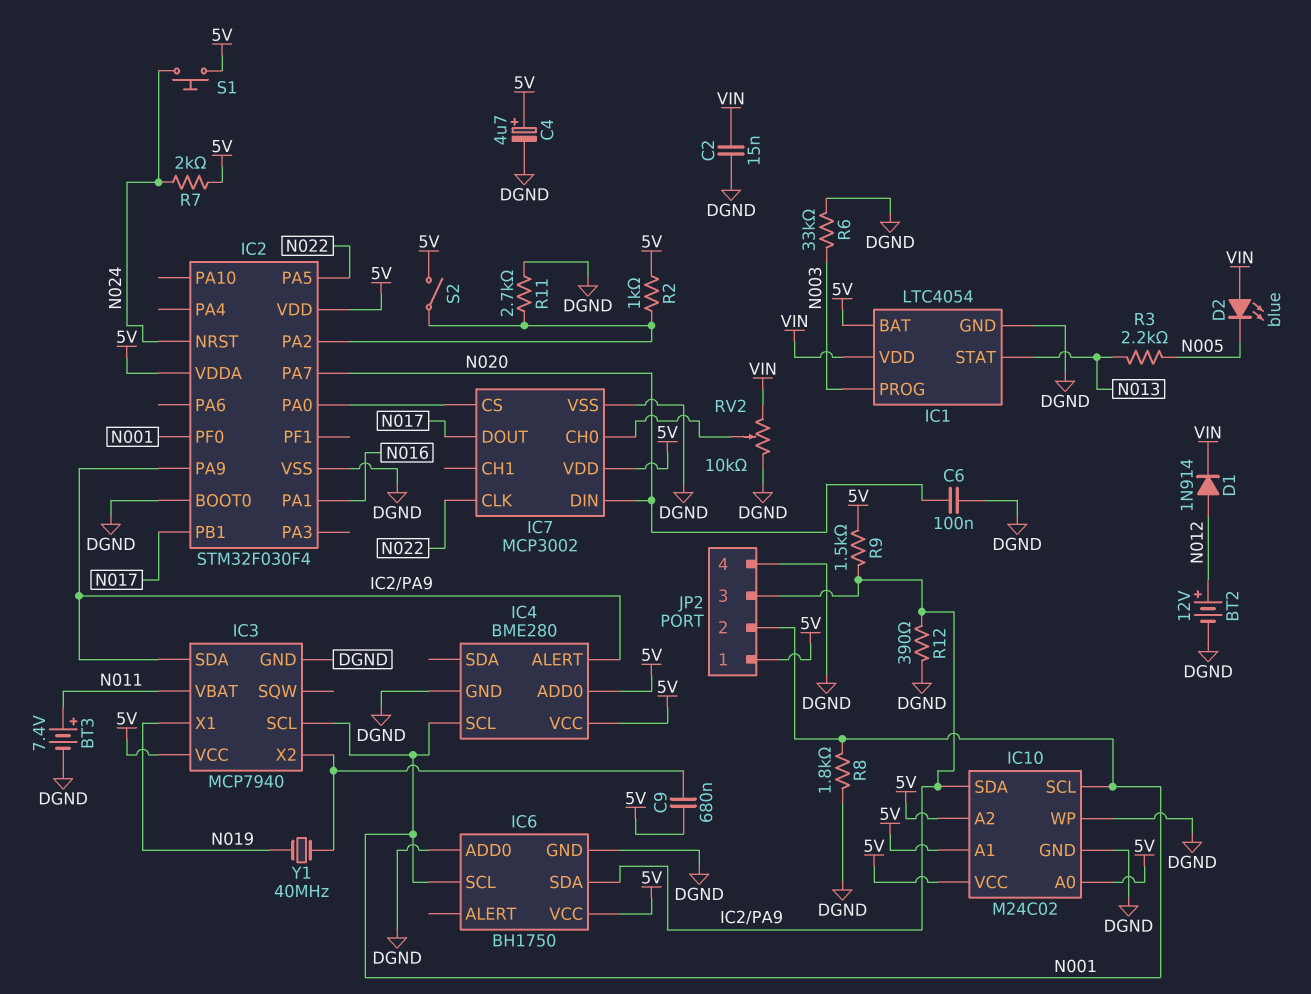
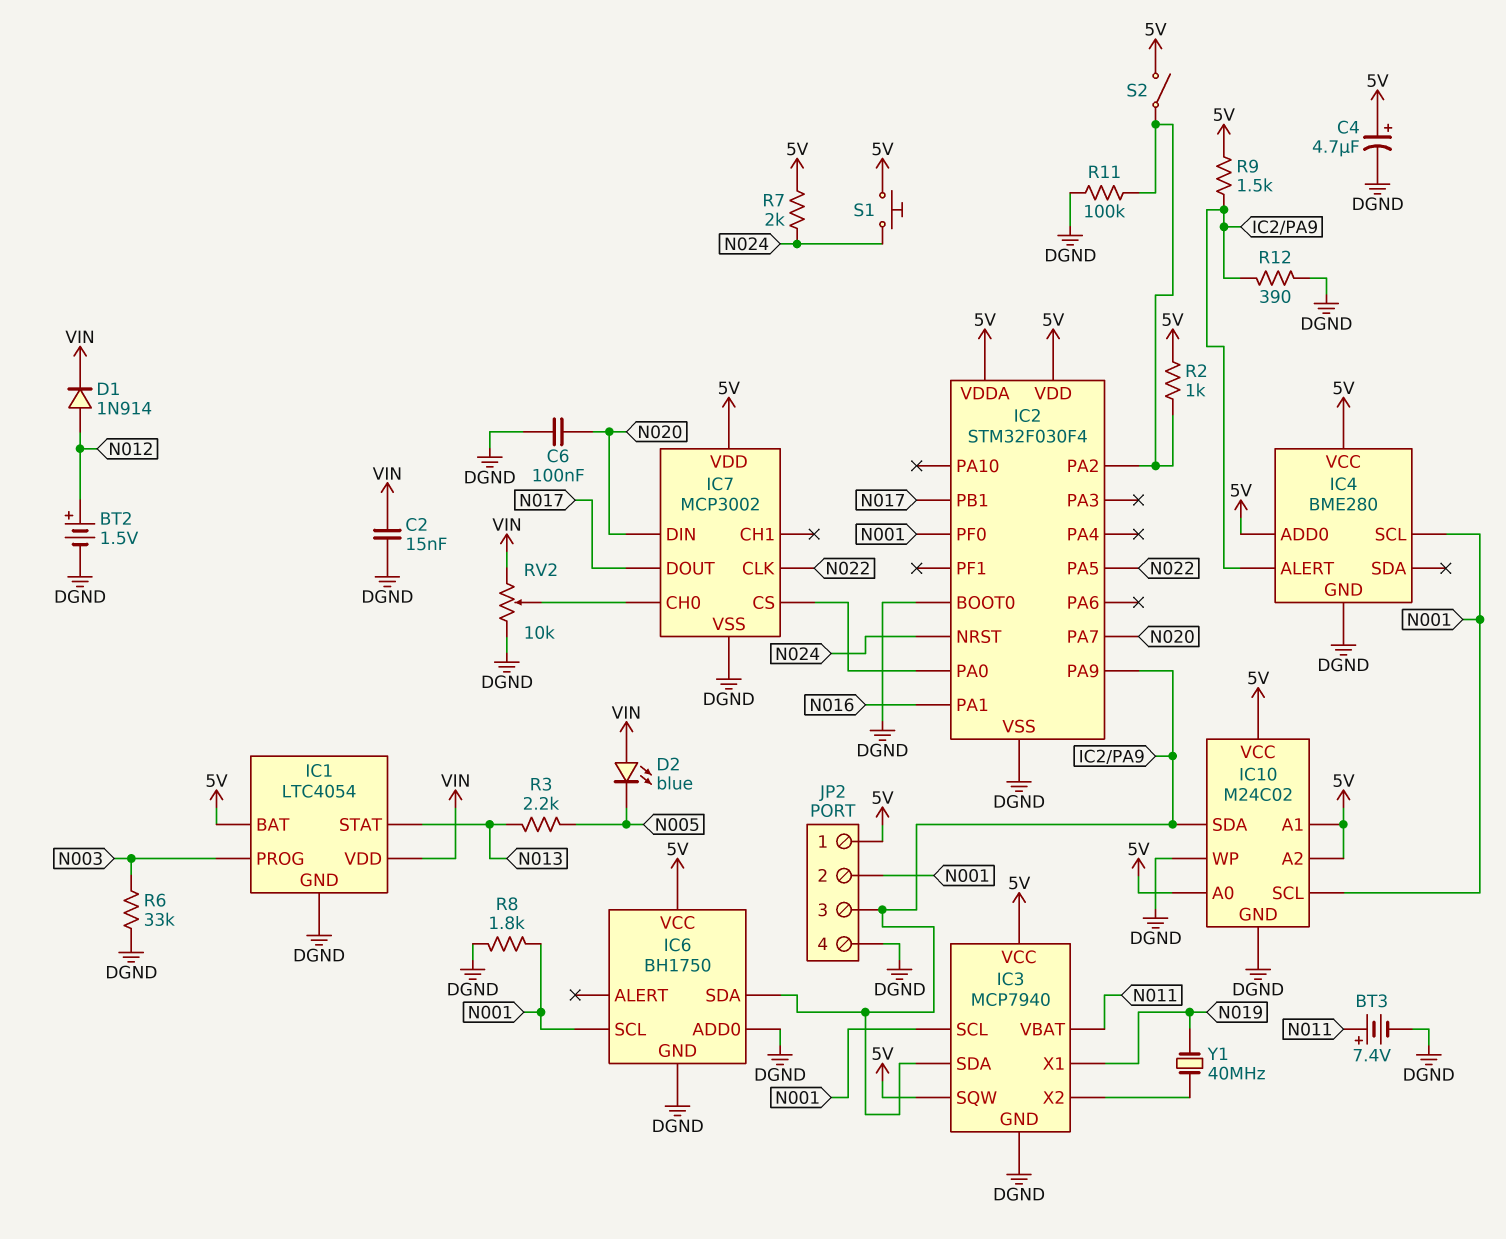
BT2: 12V (plus N012, minus DGND) -> 1.5V (plus N012, minus DGND)
C9: 680nF (5V, IC3/X2) -> none
IC3 pin SQW: none -> 5V
R11: 2.7k (DGND, IC2/PA2) -> 100k (DGND, IC2/PA2)

